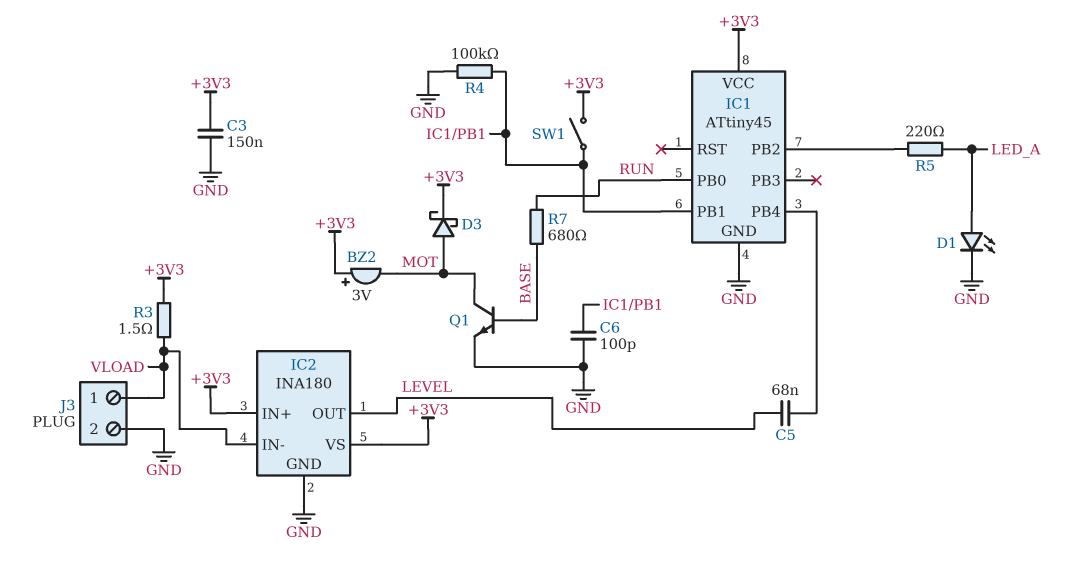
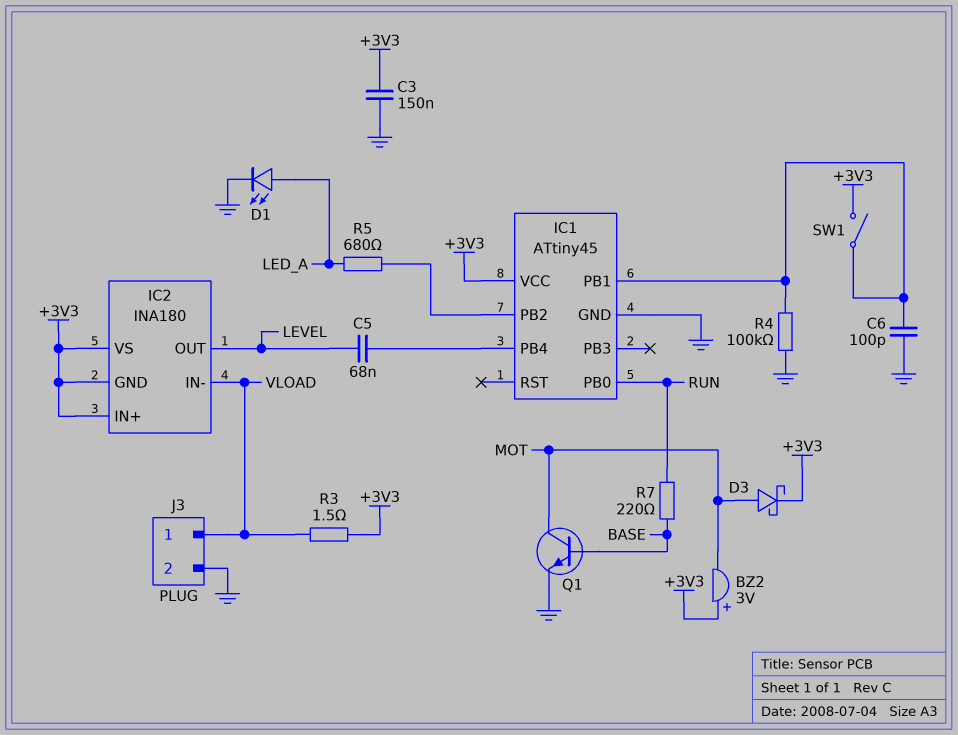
IC2 pin GND: GND -> +3V3
R5: 220 (IC1/PB2, LED_A) -> 680 (IC1/PB2, LED_A)
R7: 680 (BASE, RUN) -> 220 (BASE, RUN)

